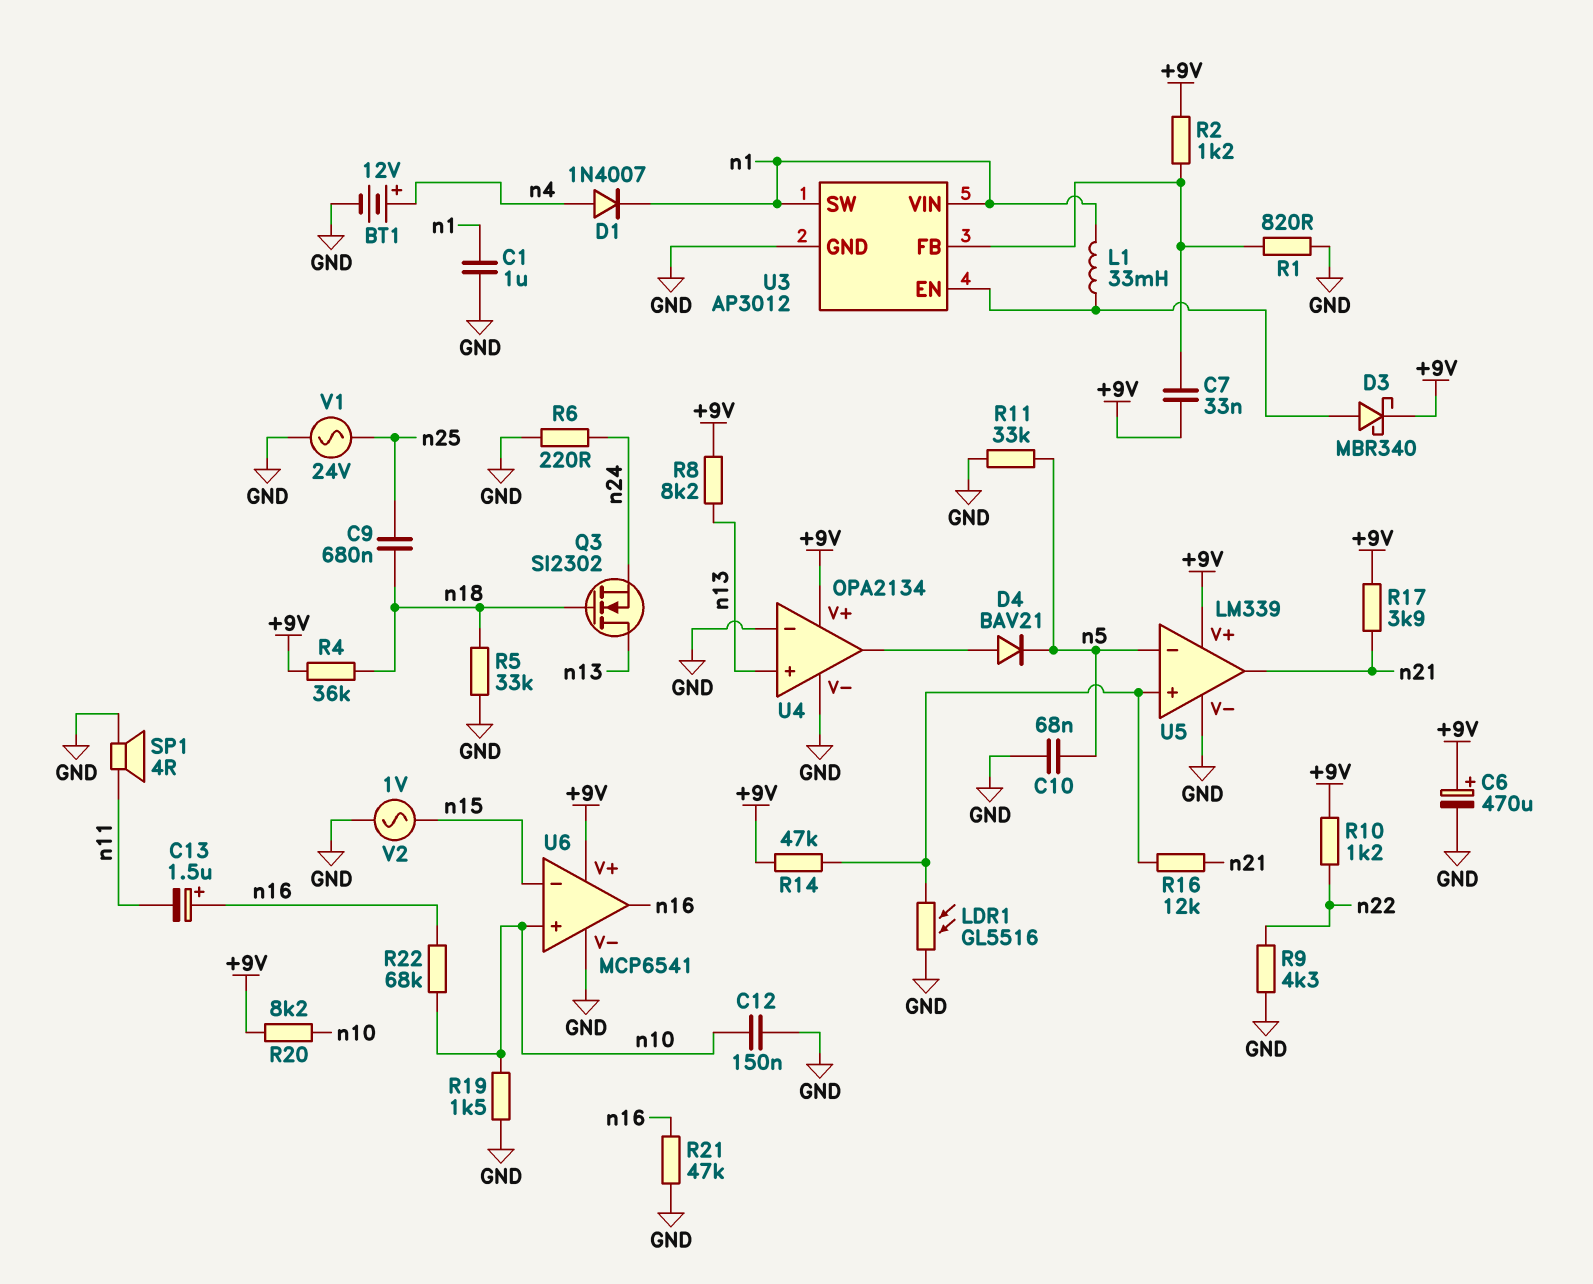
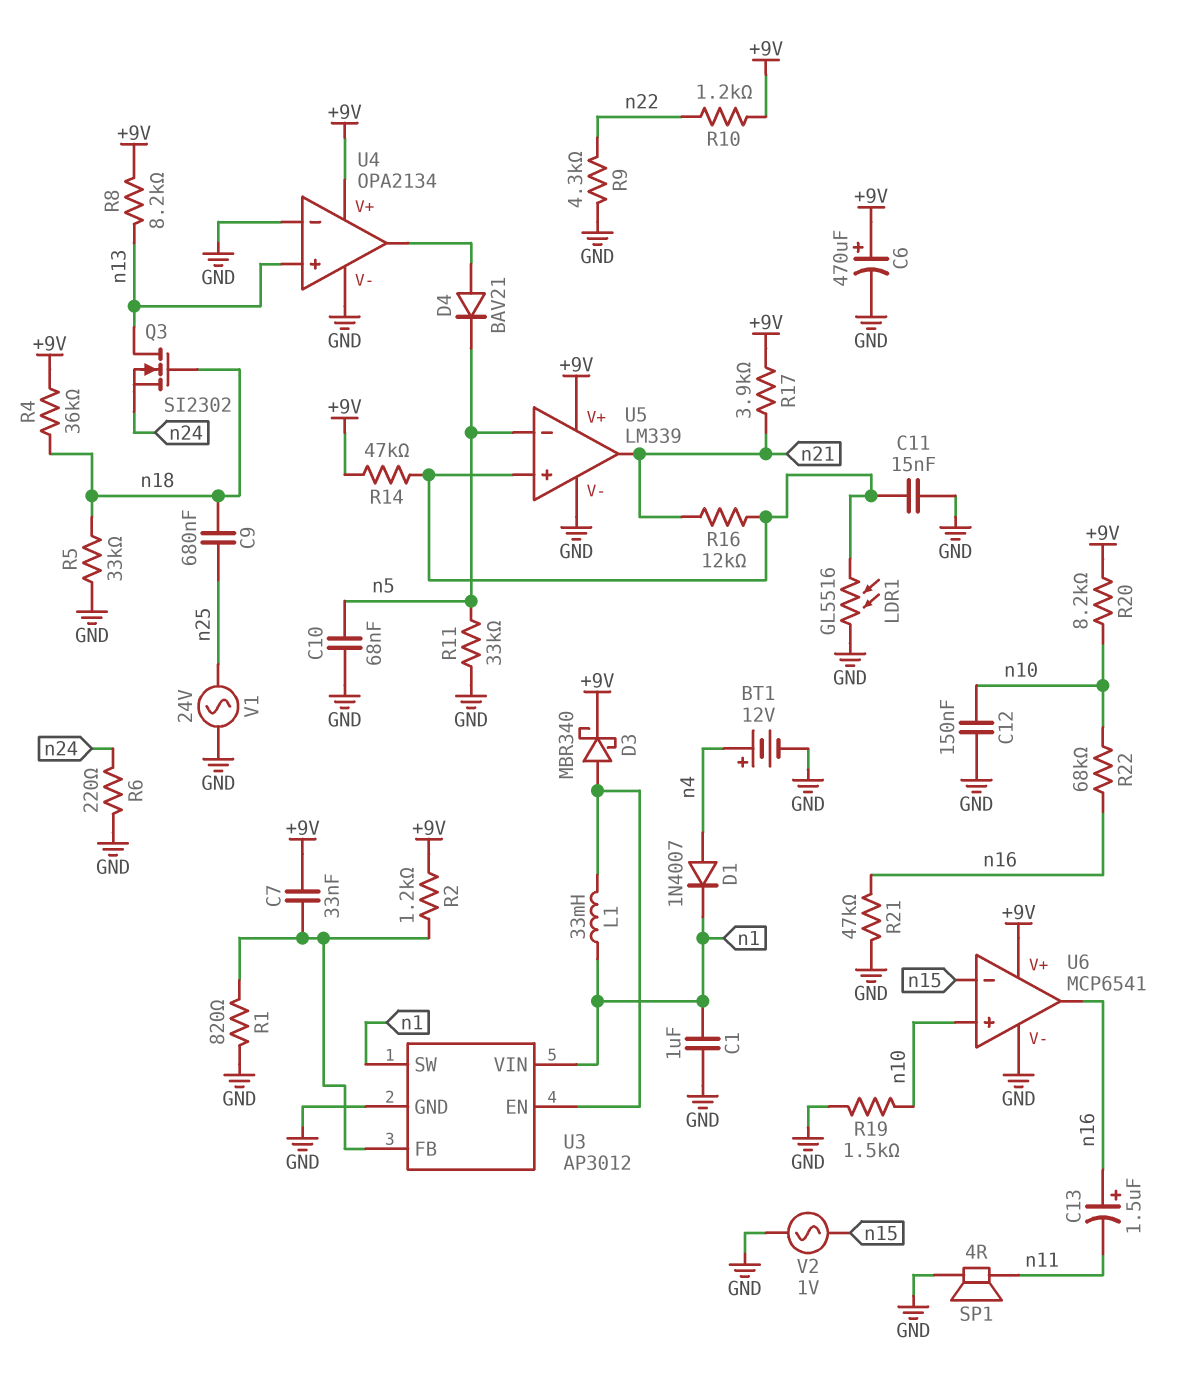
C11: none -> 15nF (GND, U5/in+)

